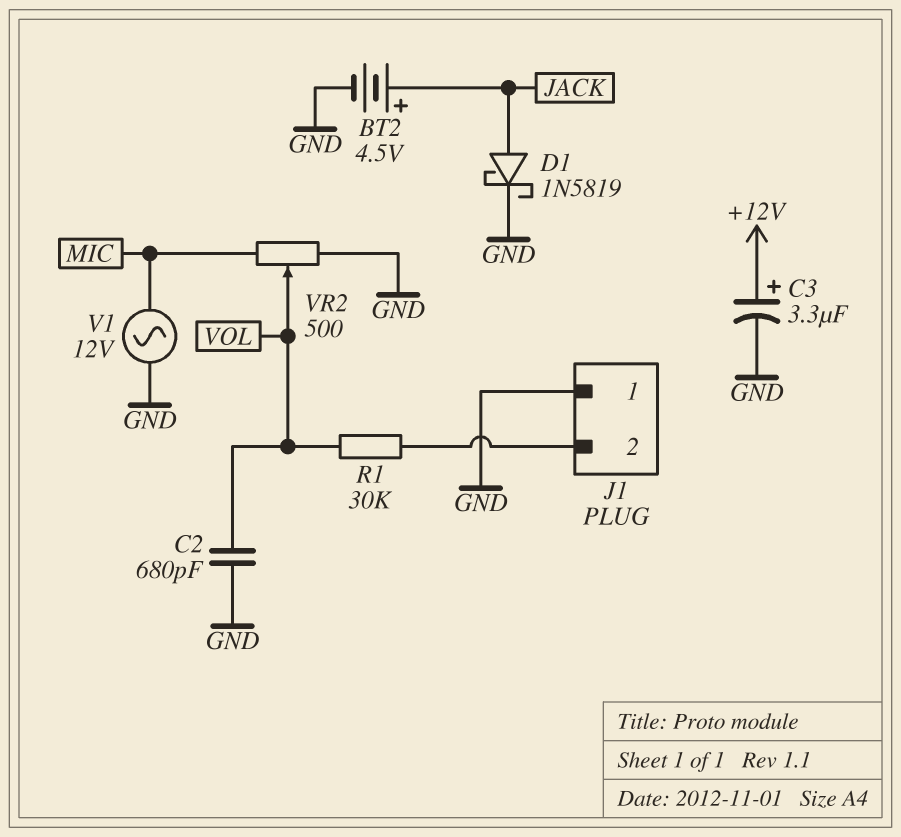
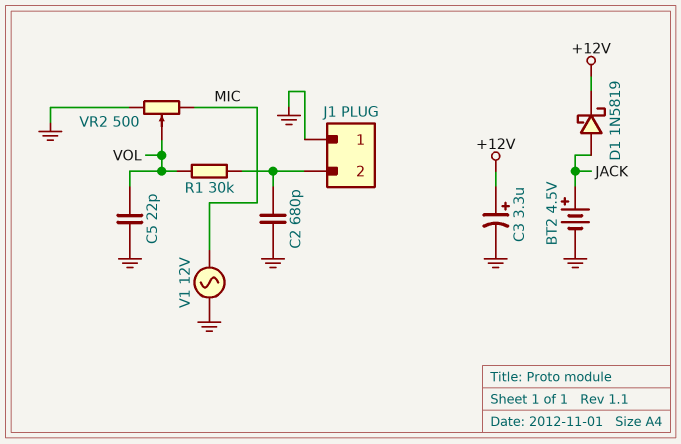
C2: 680pF (GND, VOL) -> 680pF (GND, J1/2)
C5: none -> 22pF (GND, VOL)
D1: schottky 1N5819 (A JACK, K GND) -> schottky 1N5819 (A JACK, K +12V)

